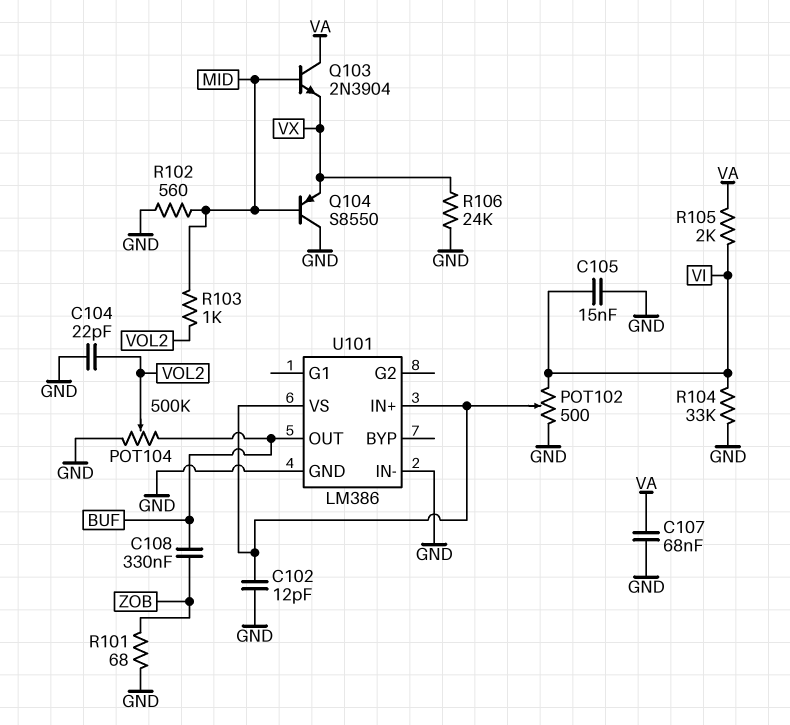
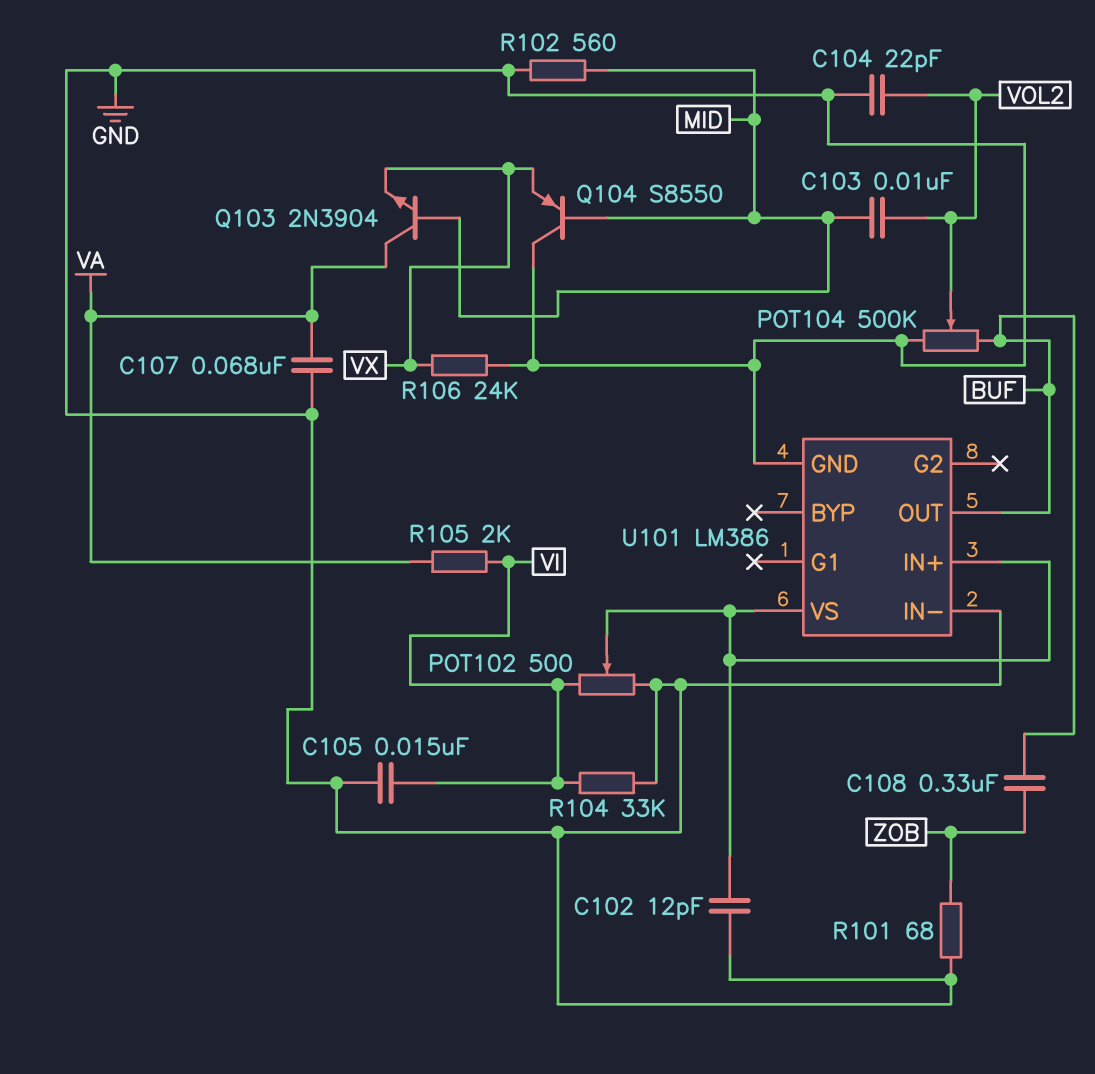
C103: none -> 10nF (MID, VOL2)
R103: 1k (MID, VOL2) -> none

